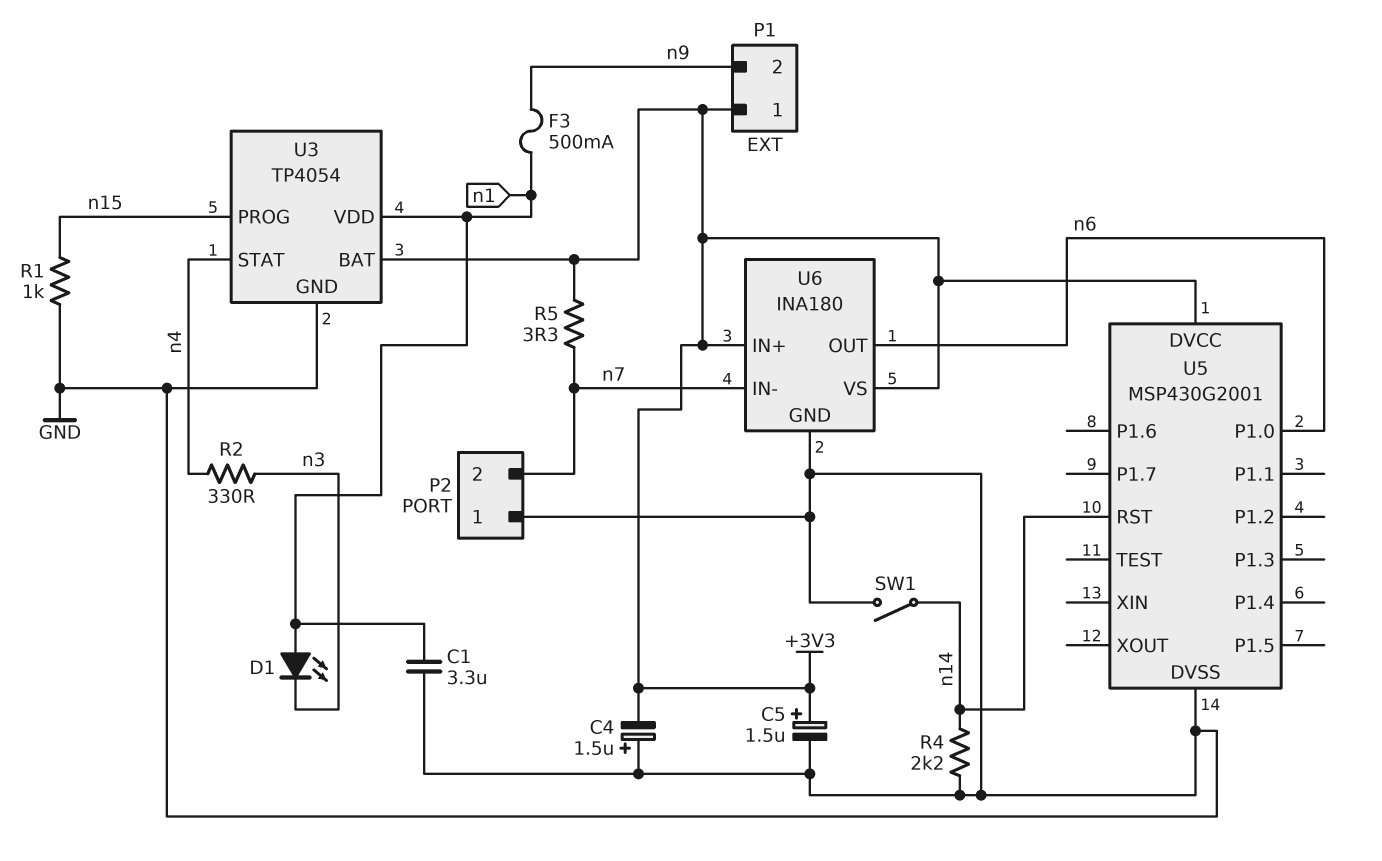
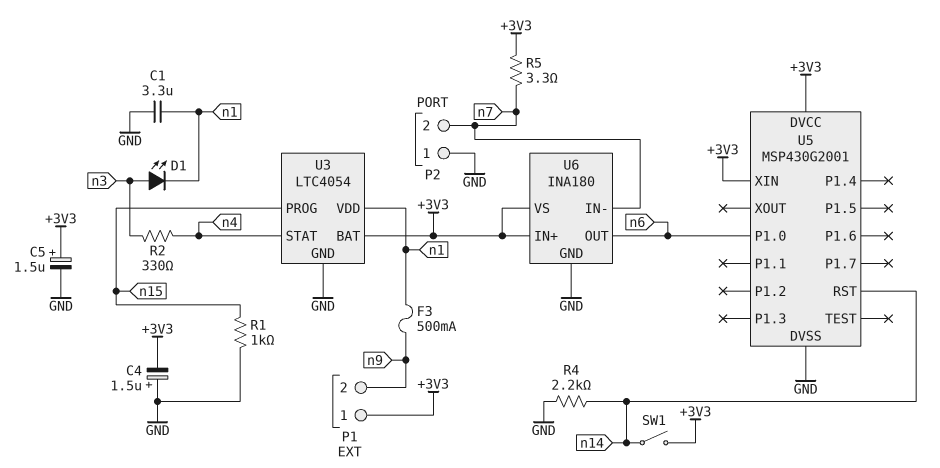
D1: LED (A n1, K n3) -> LED (A n3, K n1)
SW1: switch (GND, n14) -> switch (+3V3, n14)
U3: TP4054 -> LTC4054
U5 pin XIN: none -> +3V3

